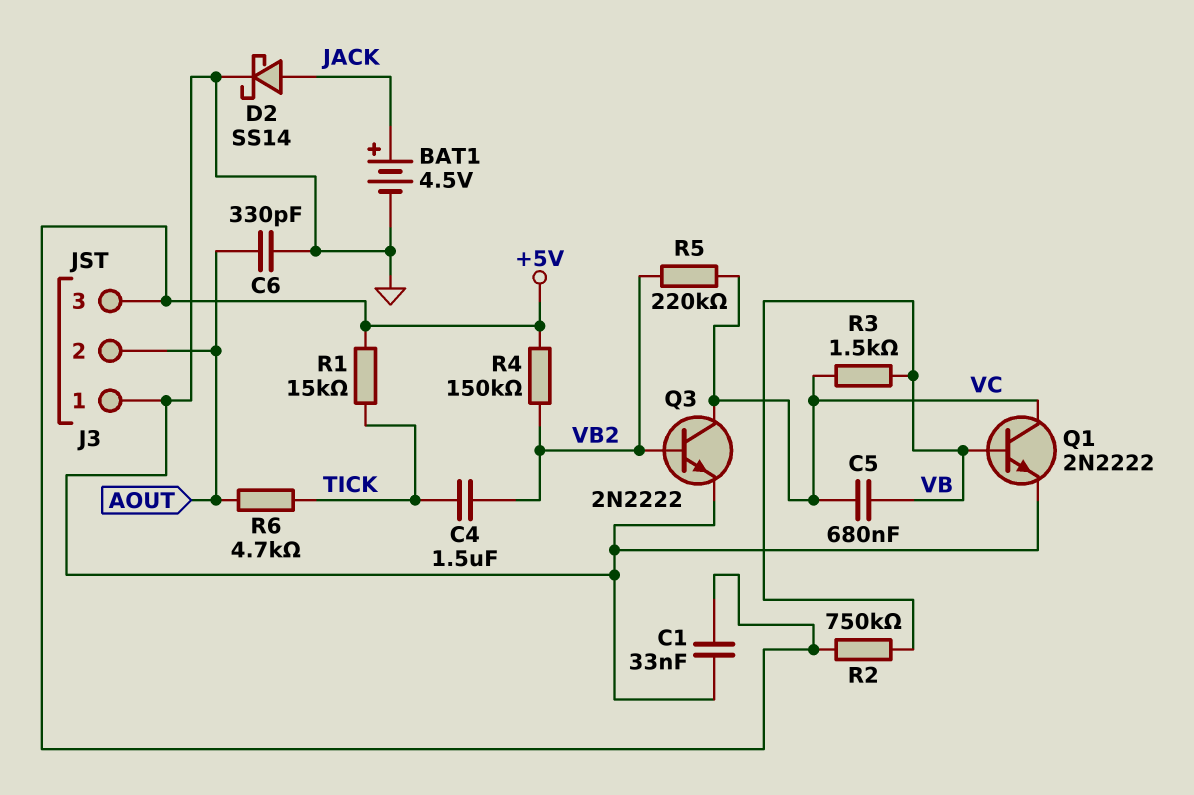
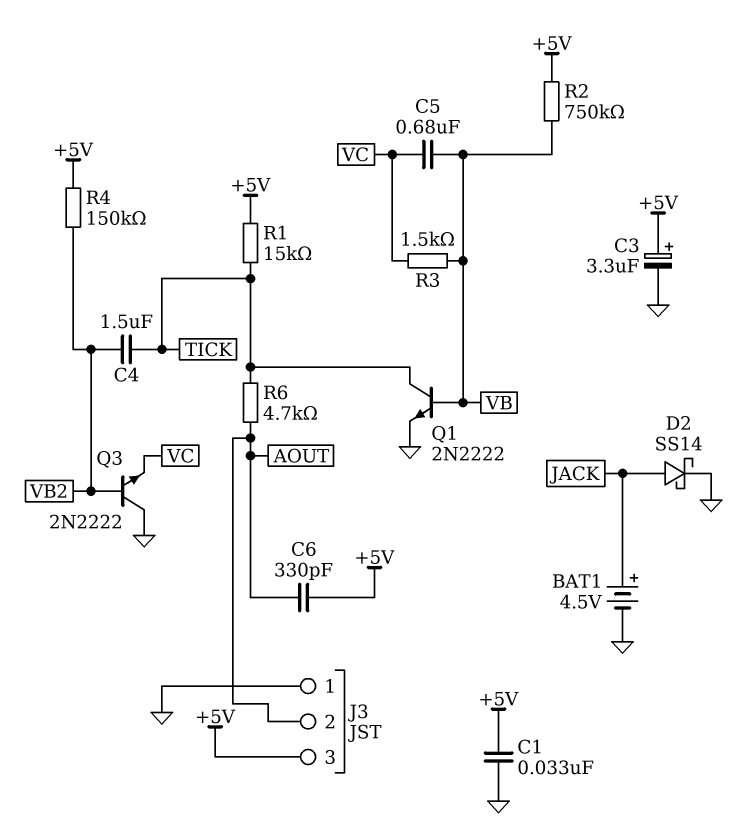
C3: none -> 3.3uF (plus +5V, minus GND)
C6: 330pF (AOUT, GND) -> 330pF (+5V, AOUT)
Q1: NPN 2N2222 (B VB, C VC, E GND) -> NPN 2N2222 (B VB, C TICK, E GND)
Q3: NPN 2N2222 (B VB2, C VC, E GND) -> NPN 2N2222 (B VB2, C GND, E VC)
R5: 220k (VB2, VC) -> none

